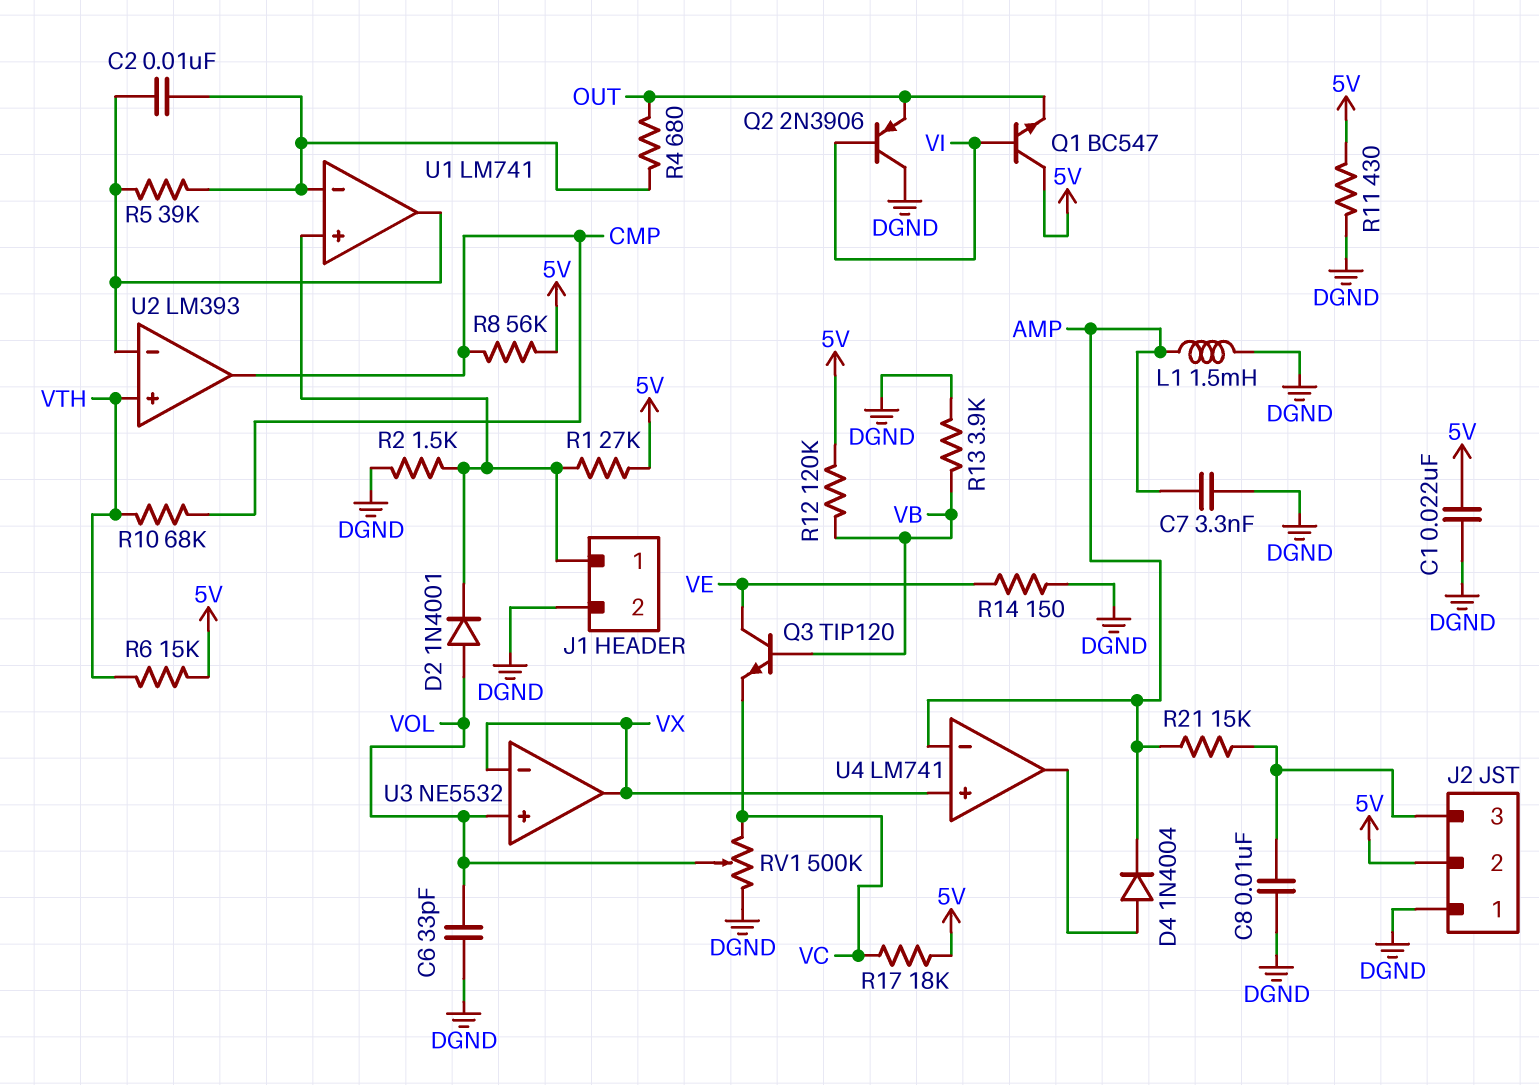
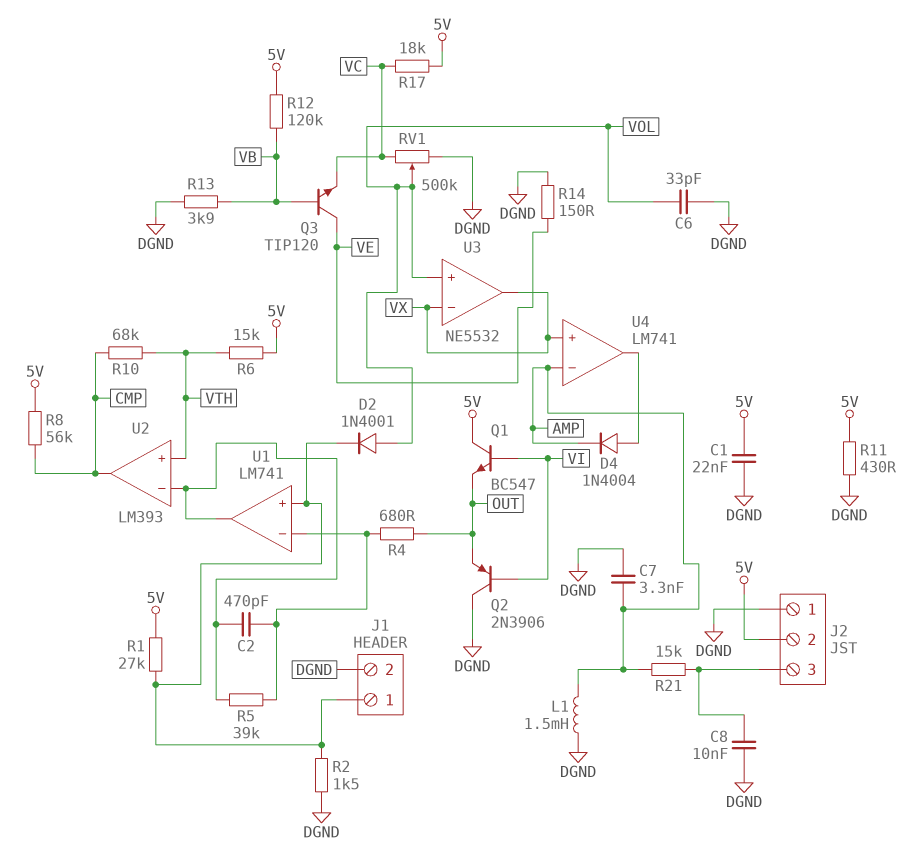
C2: 10nF (U1/in-, U1/out) -> 470pF (U1/in-, U1/out)

